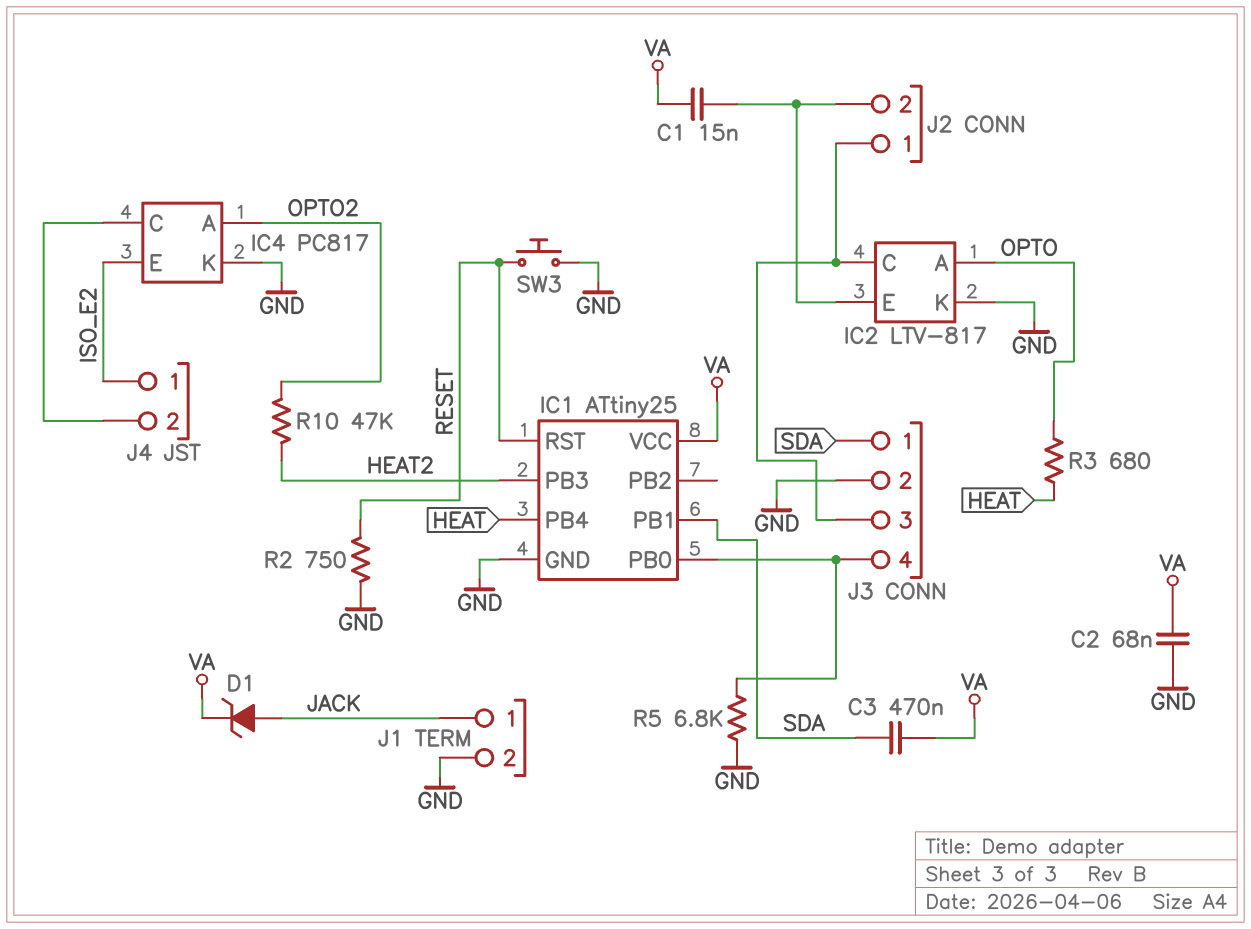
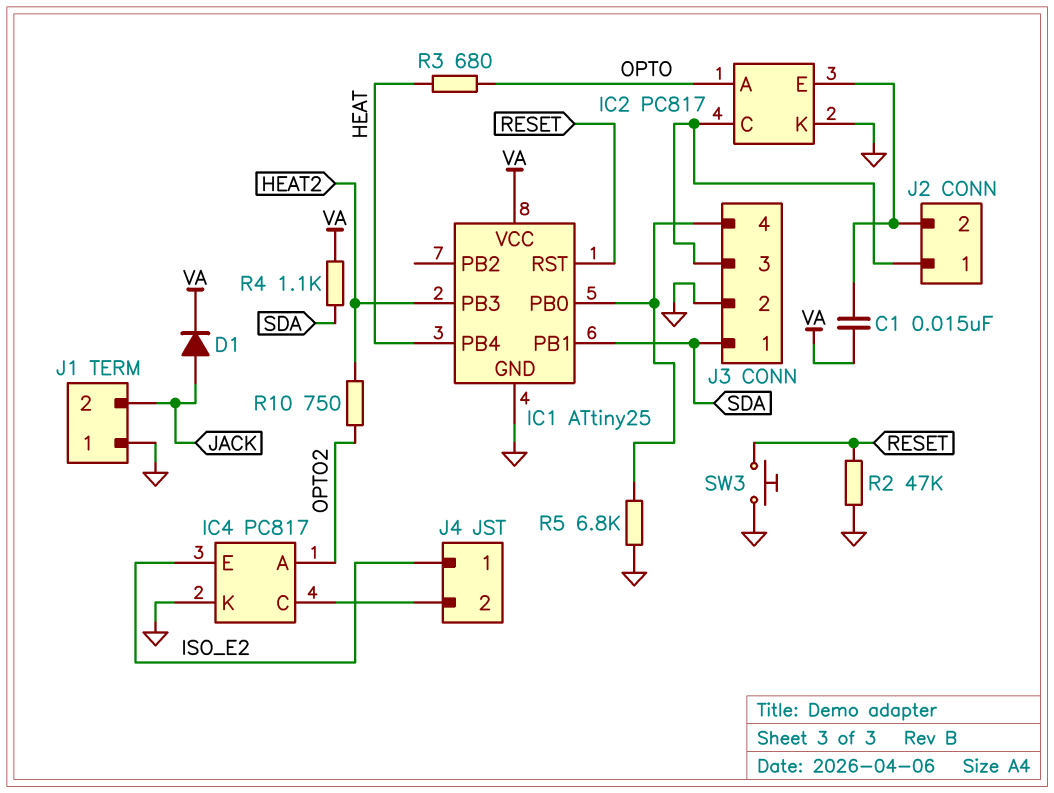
C2: 68nF (GND, VA) -> none
C3: 470nF (SDA, VA) -> none
D1: zener (A JACK, K VA) -> diode (A JACK, K VA)
IC2: LTV-817 -> PC817
J1 pin 1: JACK -> GND
J1 pin 2: GND -> JACK
R2: 750 (GND, RESET) -> 47k (GND, RESET)
R4: none -> 1.1k (SDA, VA)
R10: 47k (HEAT2, OPTO2) -> 750 (HEAT2, OPTO2)

